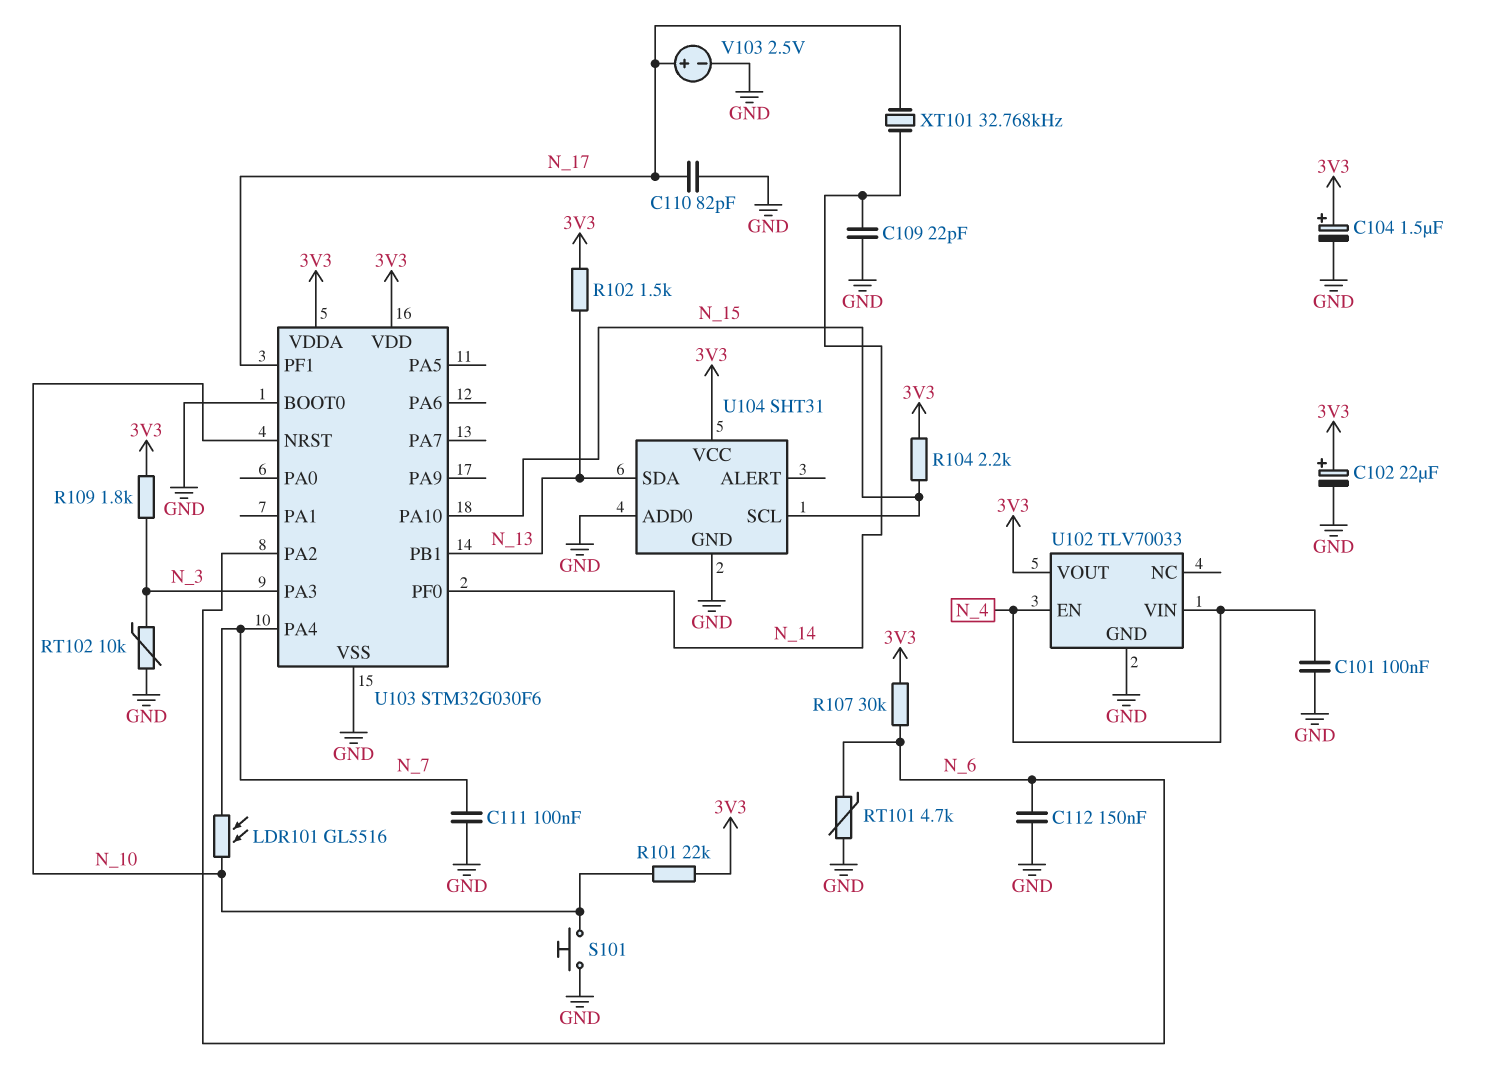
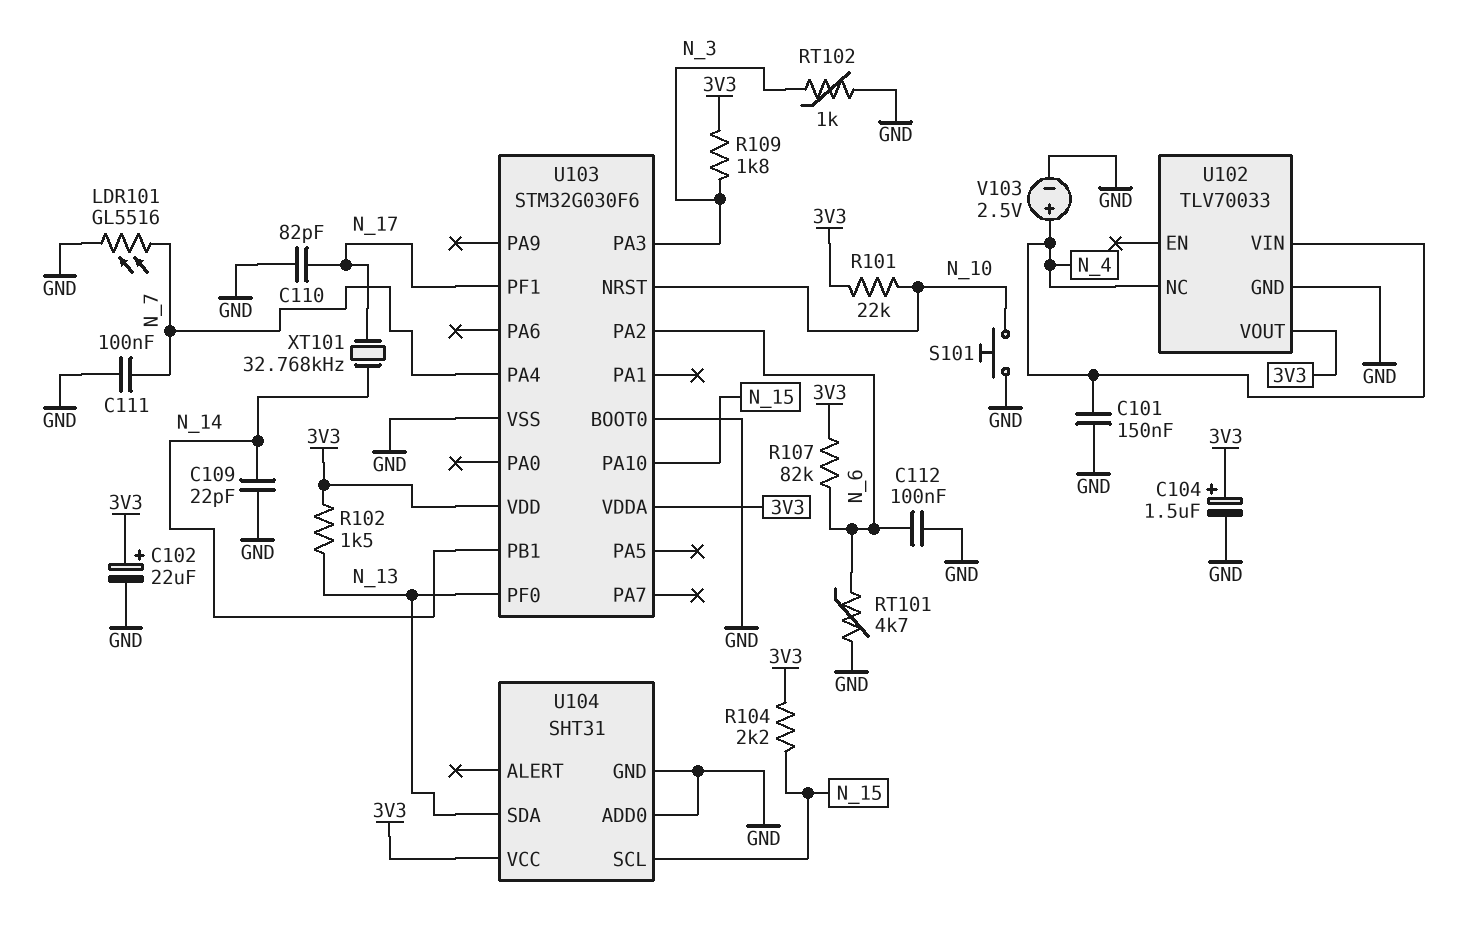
C101: 100nF (GND, N_4) -> 150nF (GND, N_4)
C112: 150nF (GND, N_6) -> 100nF (GND, N_6)
LDR101: GL5516 (N_7, N_10) -> GL5516 (GND, N_7)
R107: 30k (3V3, N_6) -> 82k (3V3, N_6)
RT102: 10k (GND, N_3) -> 1k (GND, N_3)
U102 pin EN: N_4 -> none
U102 pin NC: none -> N_4
U103 pin PB1: N_13 -> N_14
U103 pin PF0: N_14 -> N_13
V103: 2.5V (plus N_17, minus GND) -> 2.5V (plus N_4, minus GND)

